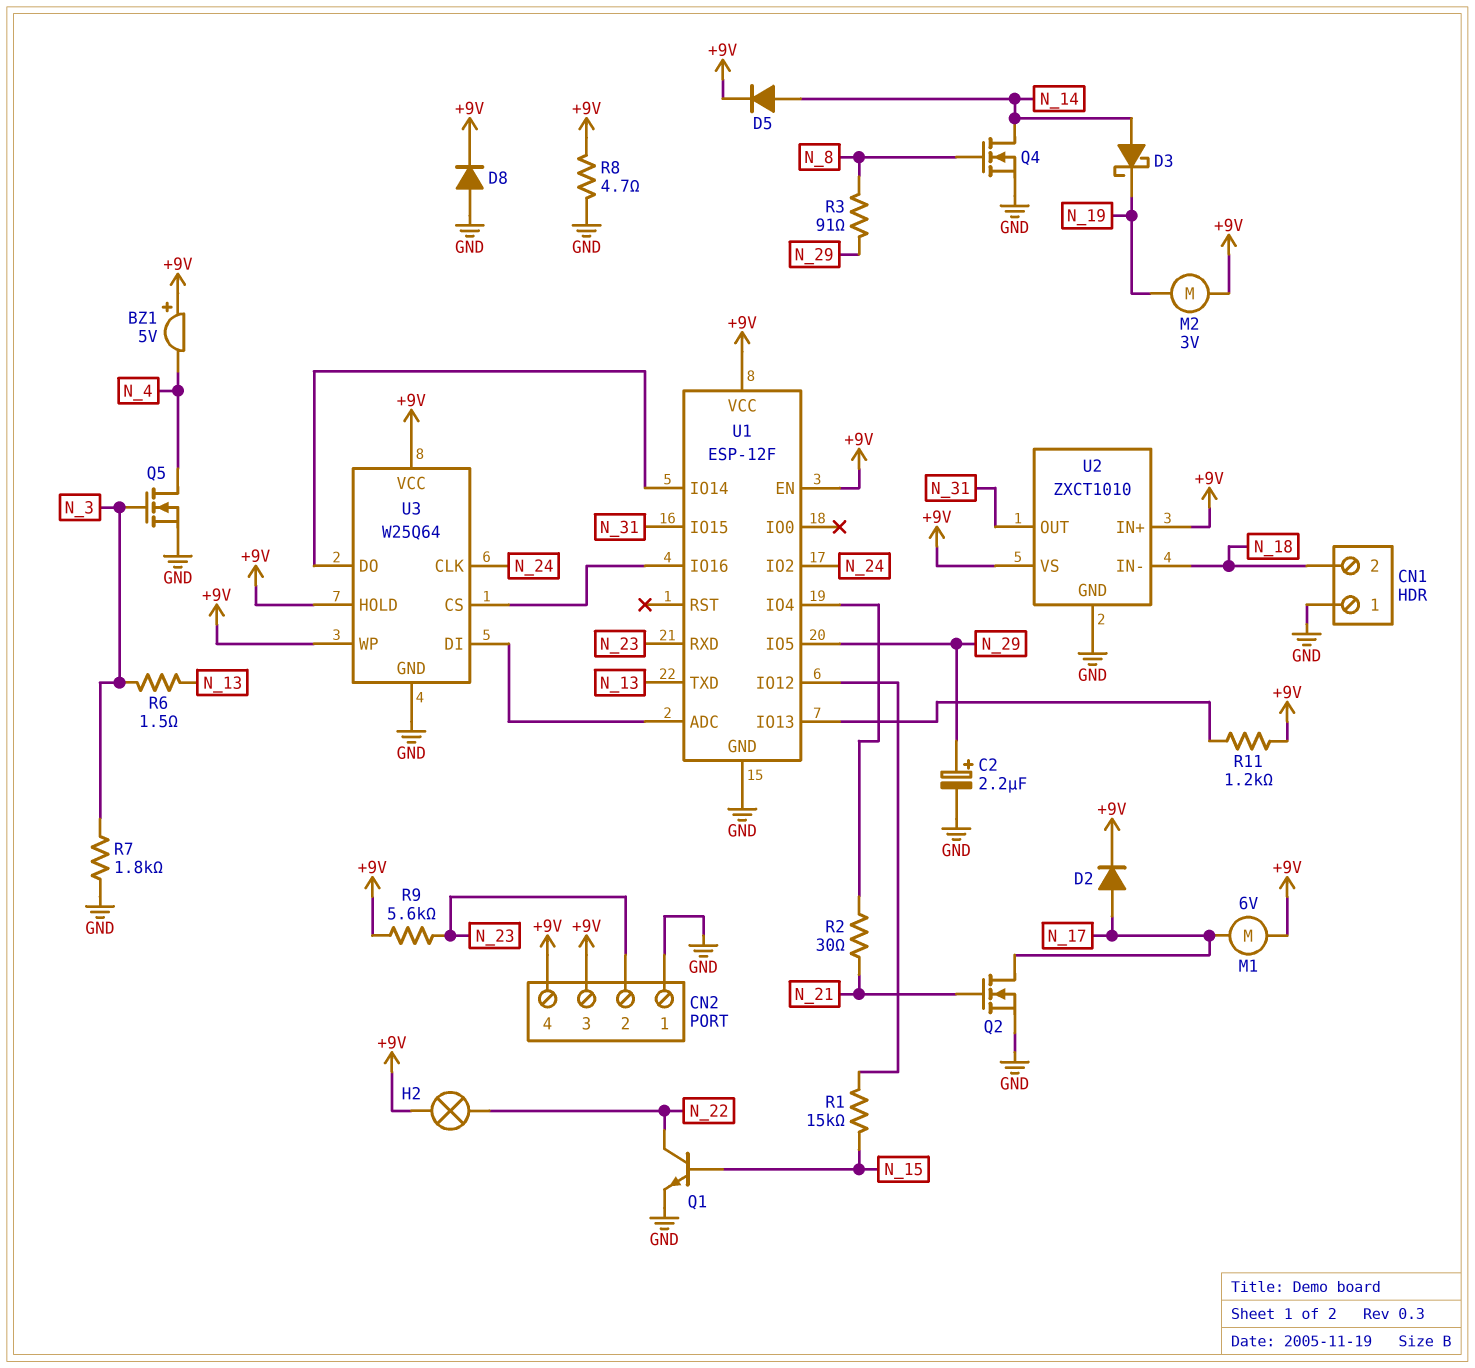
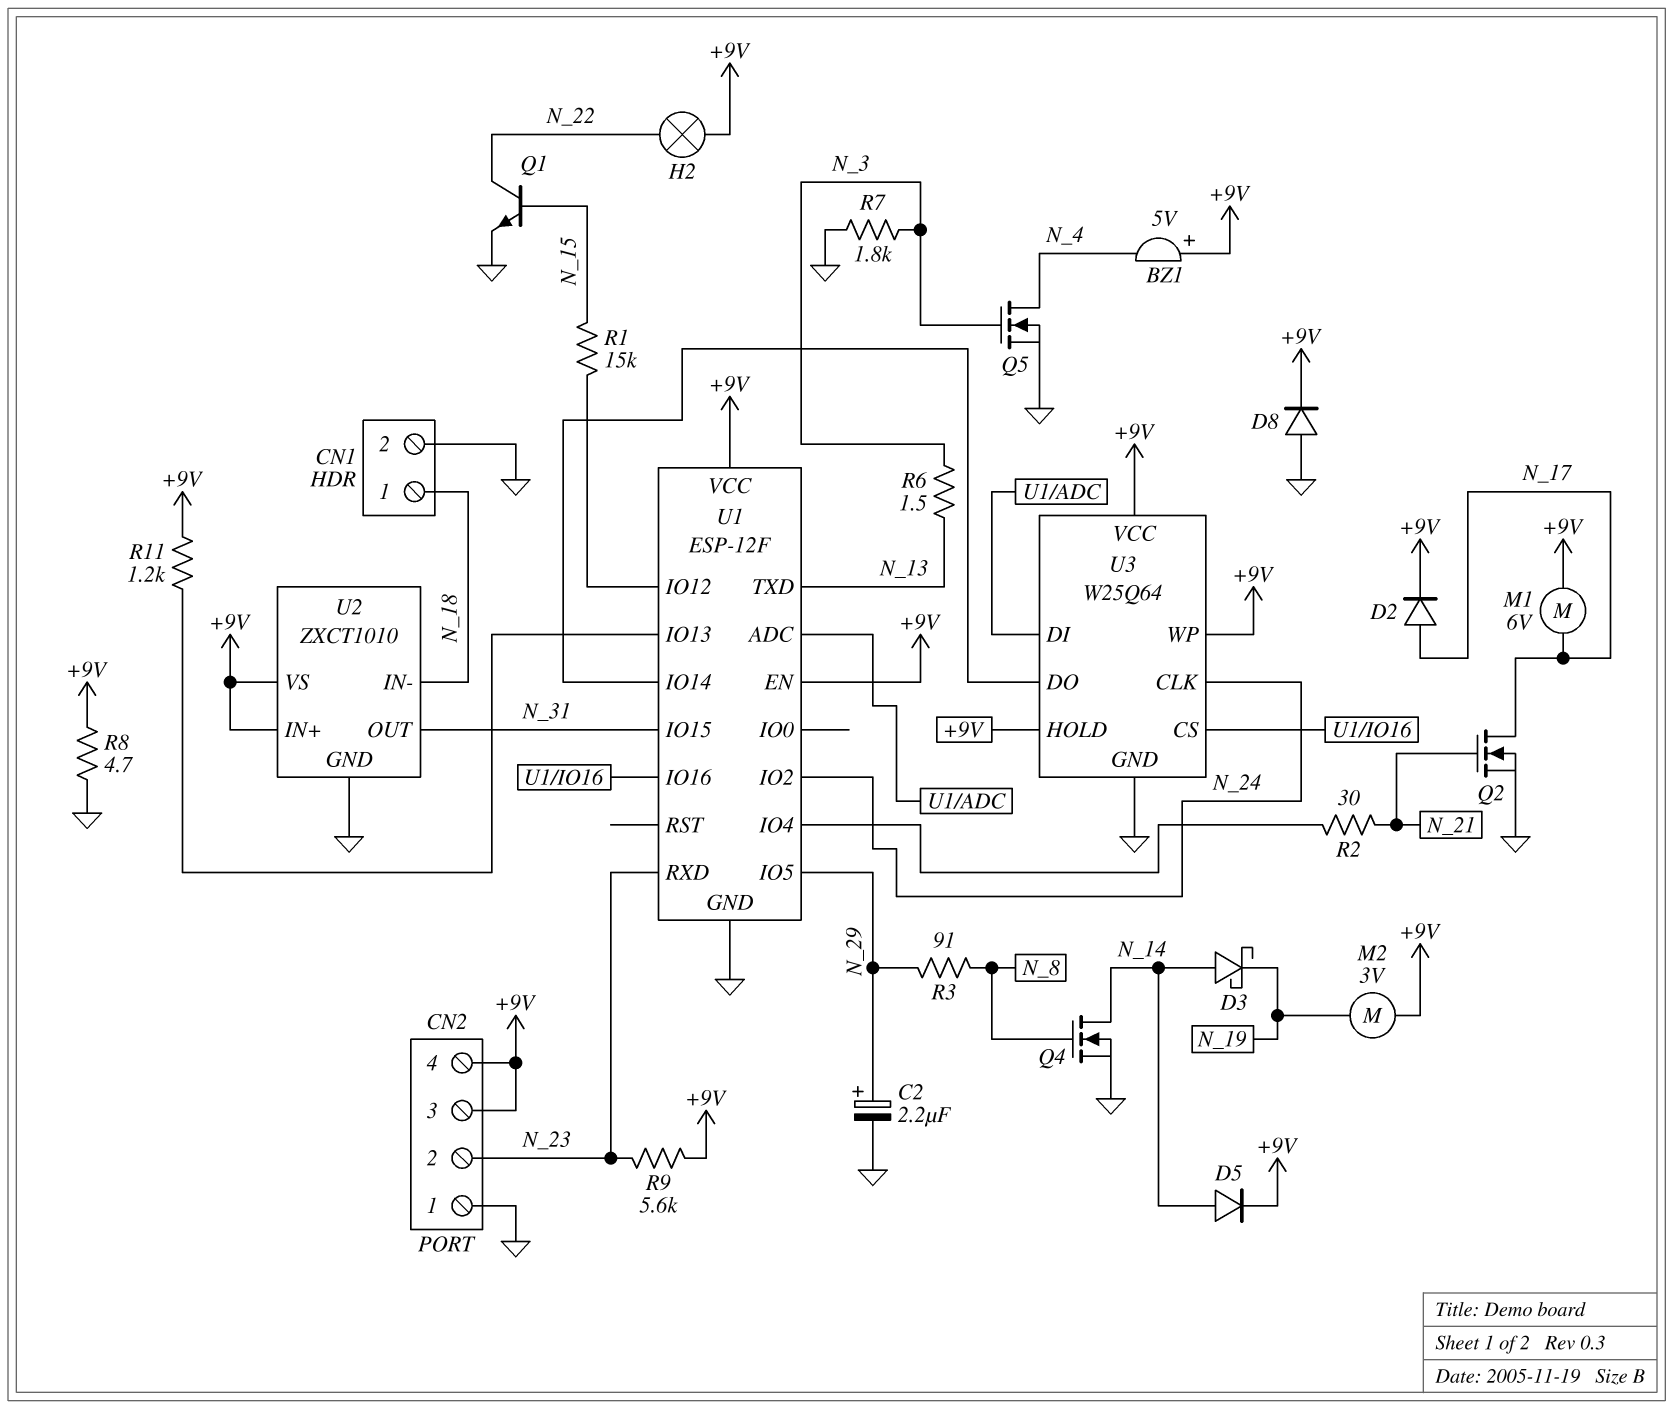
CN1 pin 1: GND -> N_18
CN1 pin 2: N_18 -> GND

